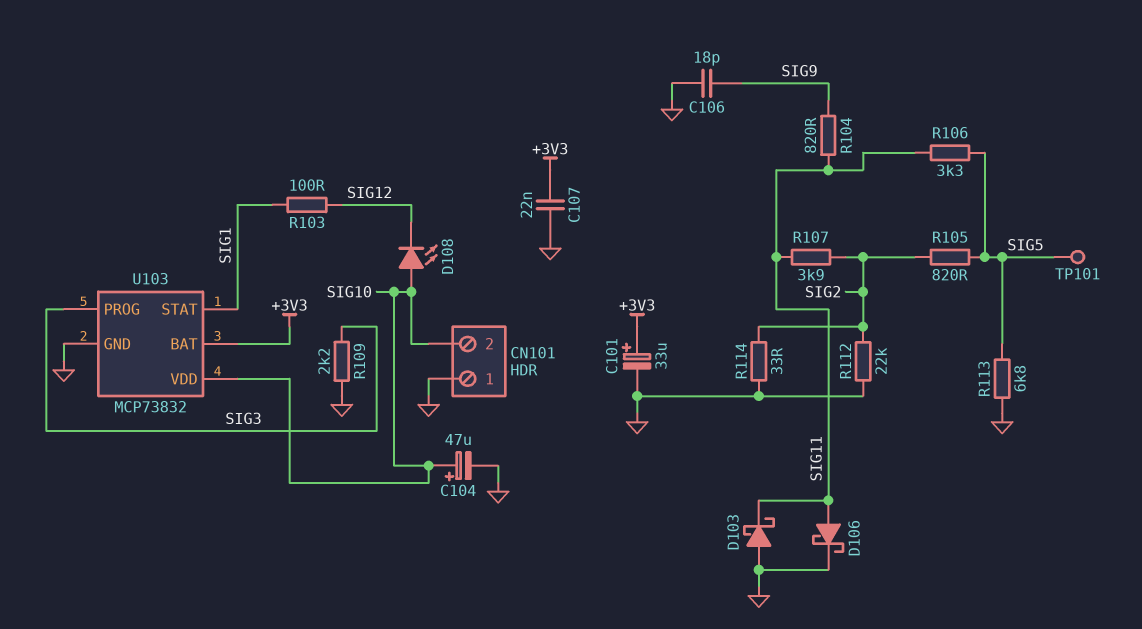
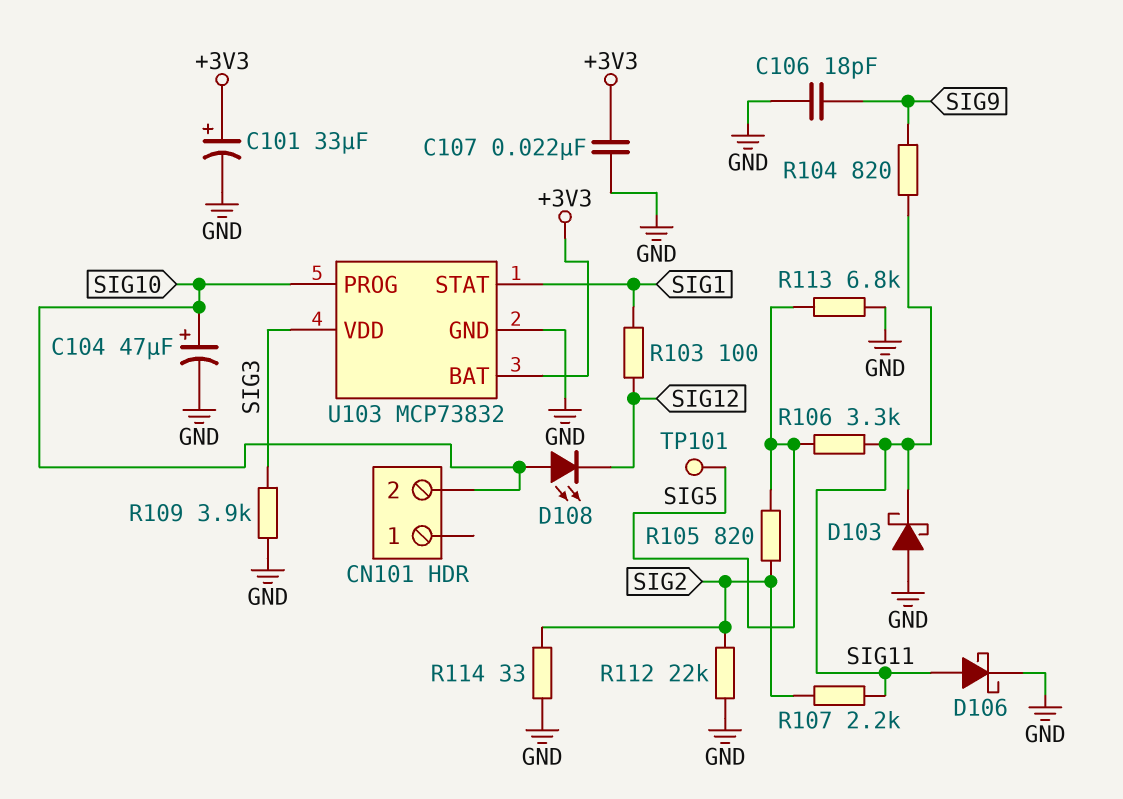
CN101 pin 1: GND -> none
R107: 3.9k (SIG2, SIG11) -> 2.2k (SIG2, SIG11)
R109: 2.2k (GND, SIG3) -> 3.9k (GND, SIG3)
U103 pin PROG: SIG3 -> SIG10
U103 pin VDD: SIG10 -> SIG3

